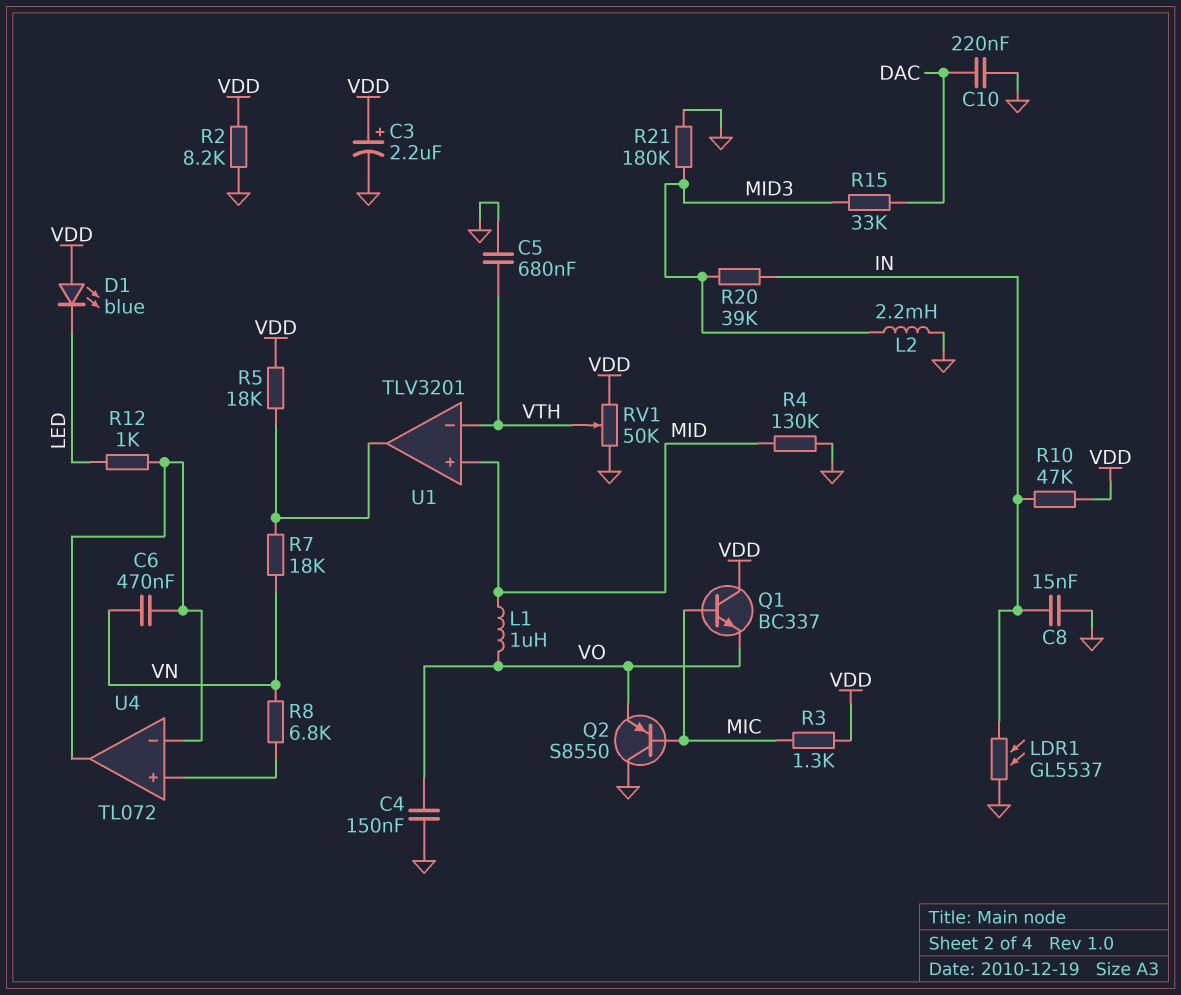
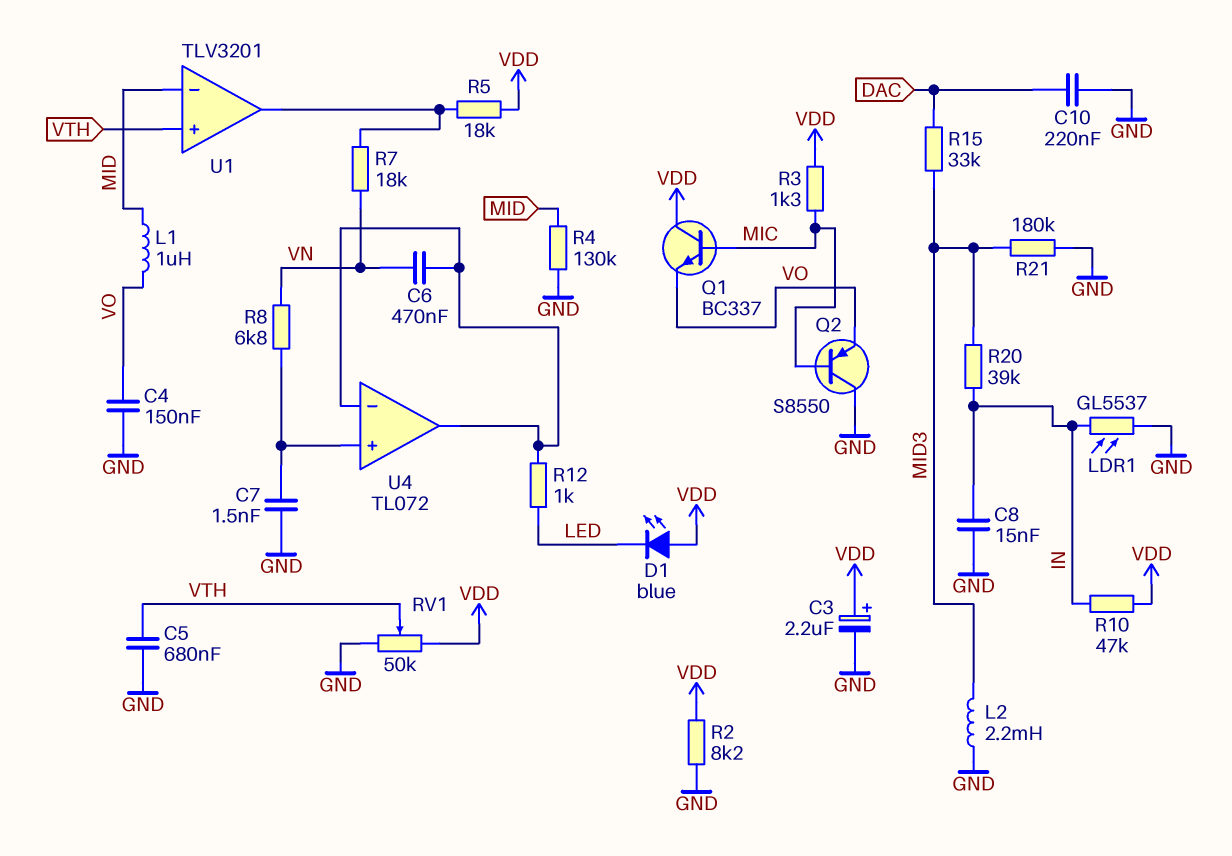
C7: none -> 1.5nF (GND, U4/in+)
U1 pin in+: MID -> VTH
U1 pin in-: VTH -> MID

